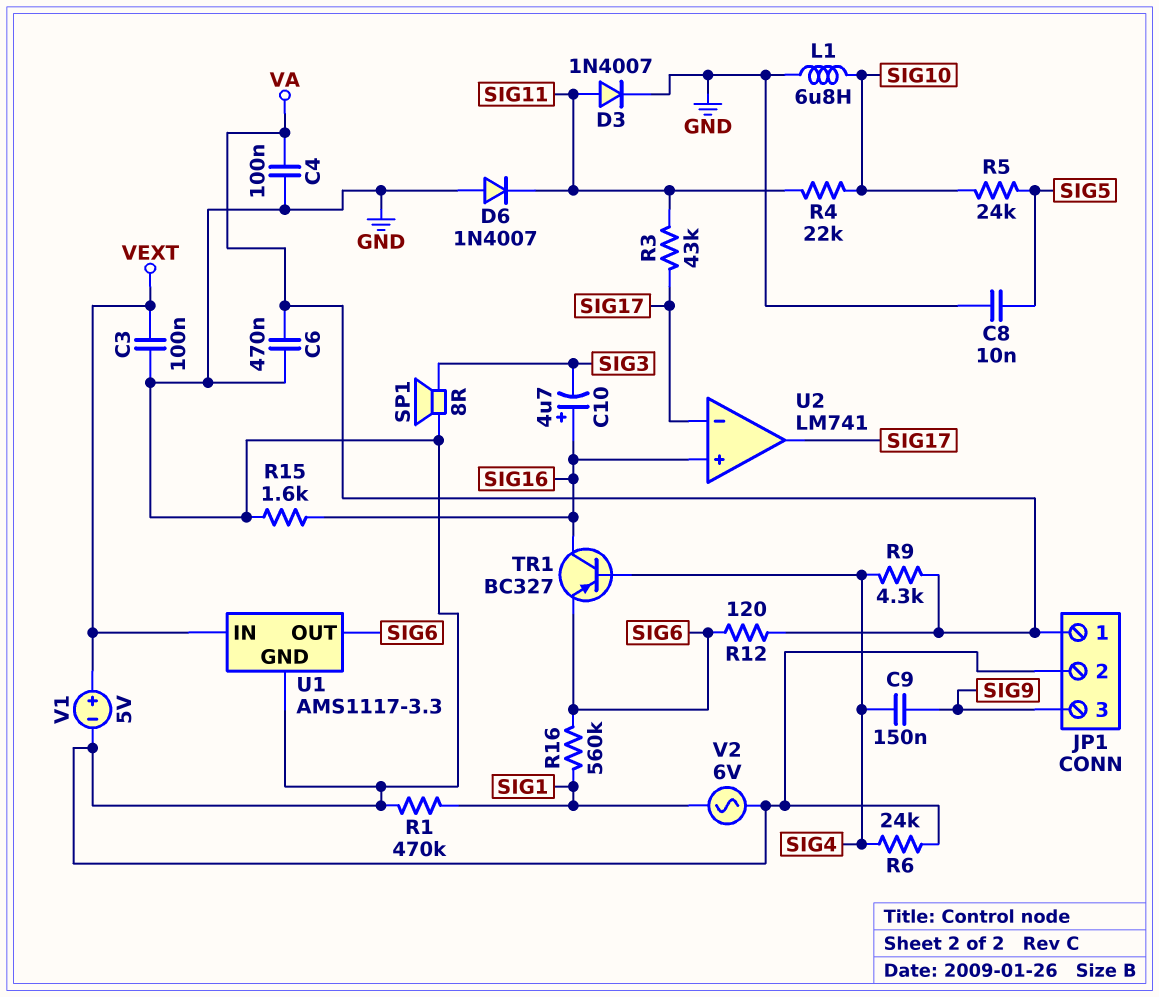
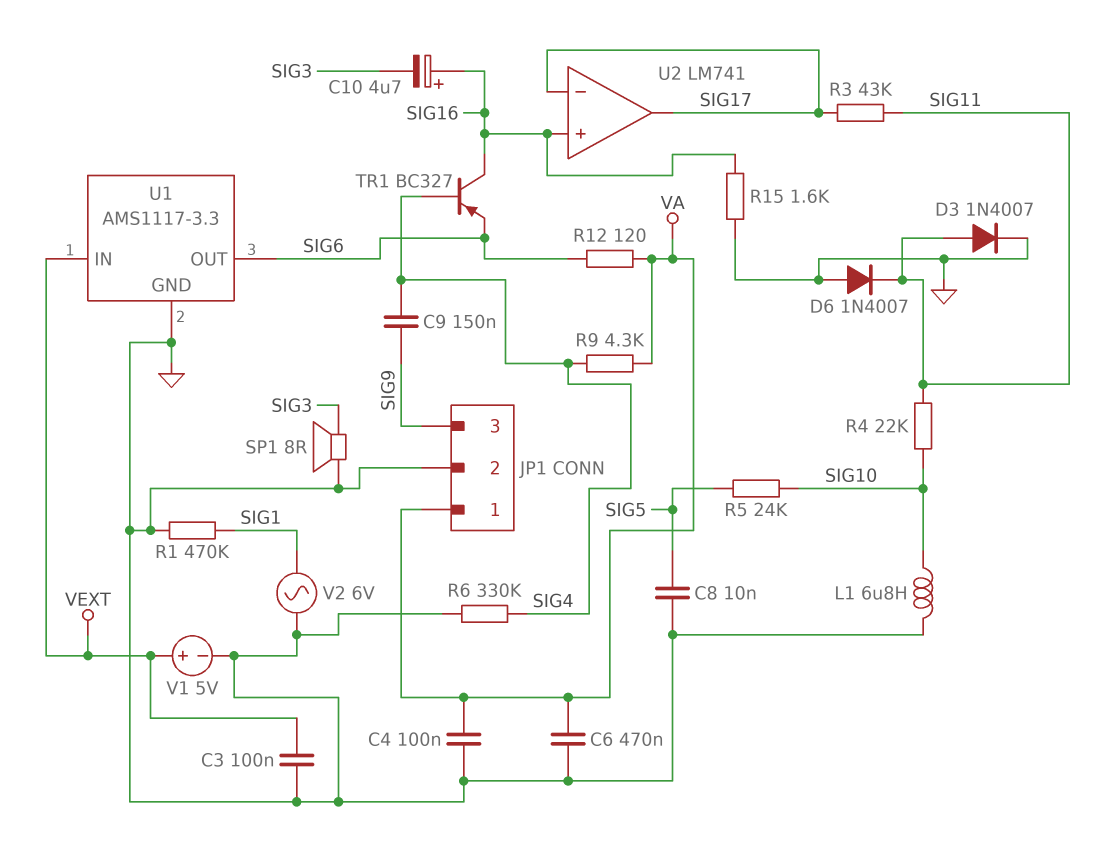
R6: 24k (GND, SIG4) -> 330k (GND, SIG4)
R16: 560k (SIG1, SIG6) -> none

